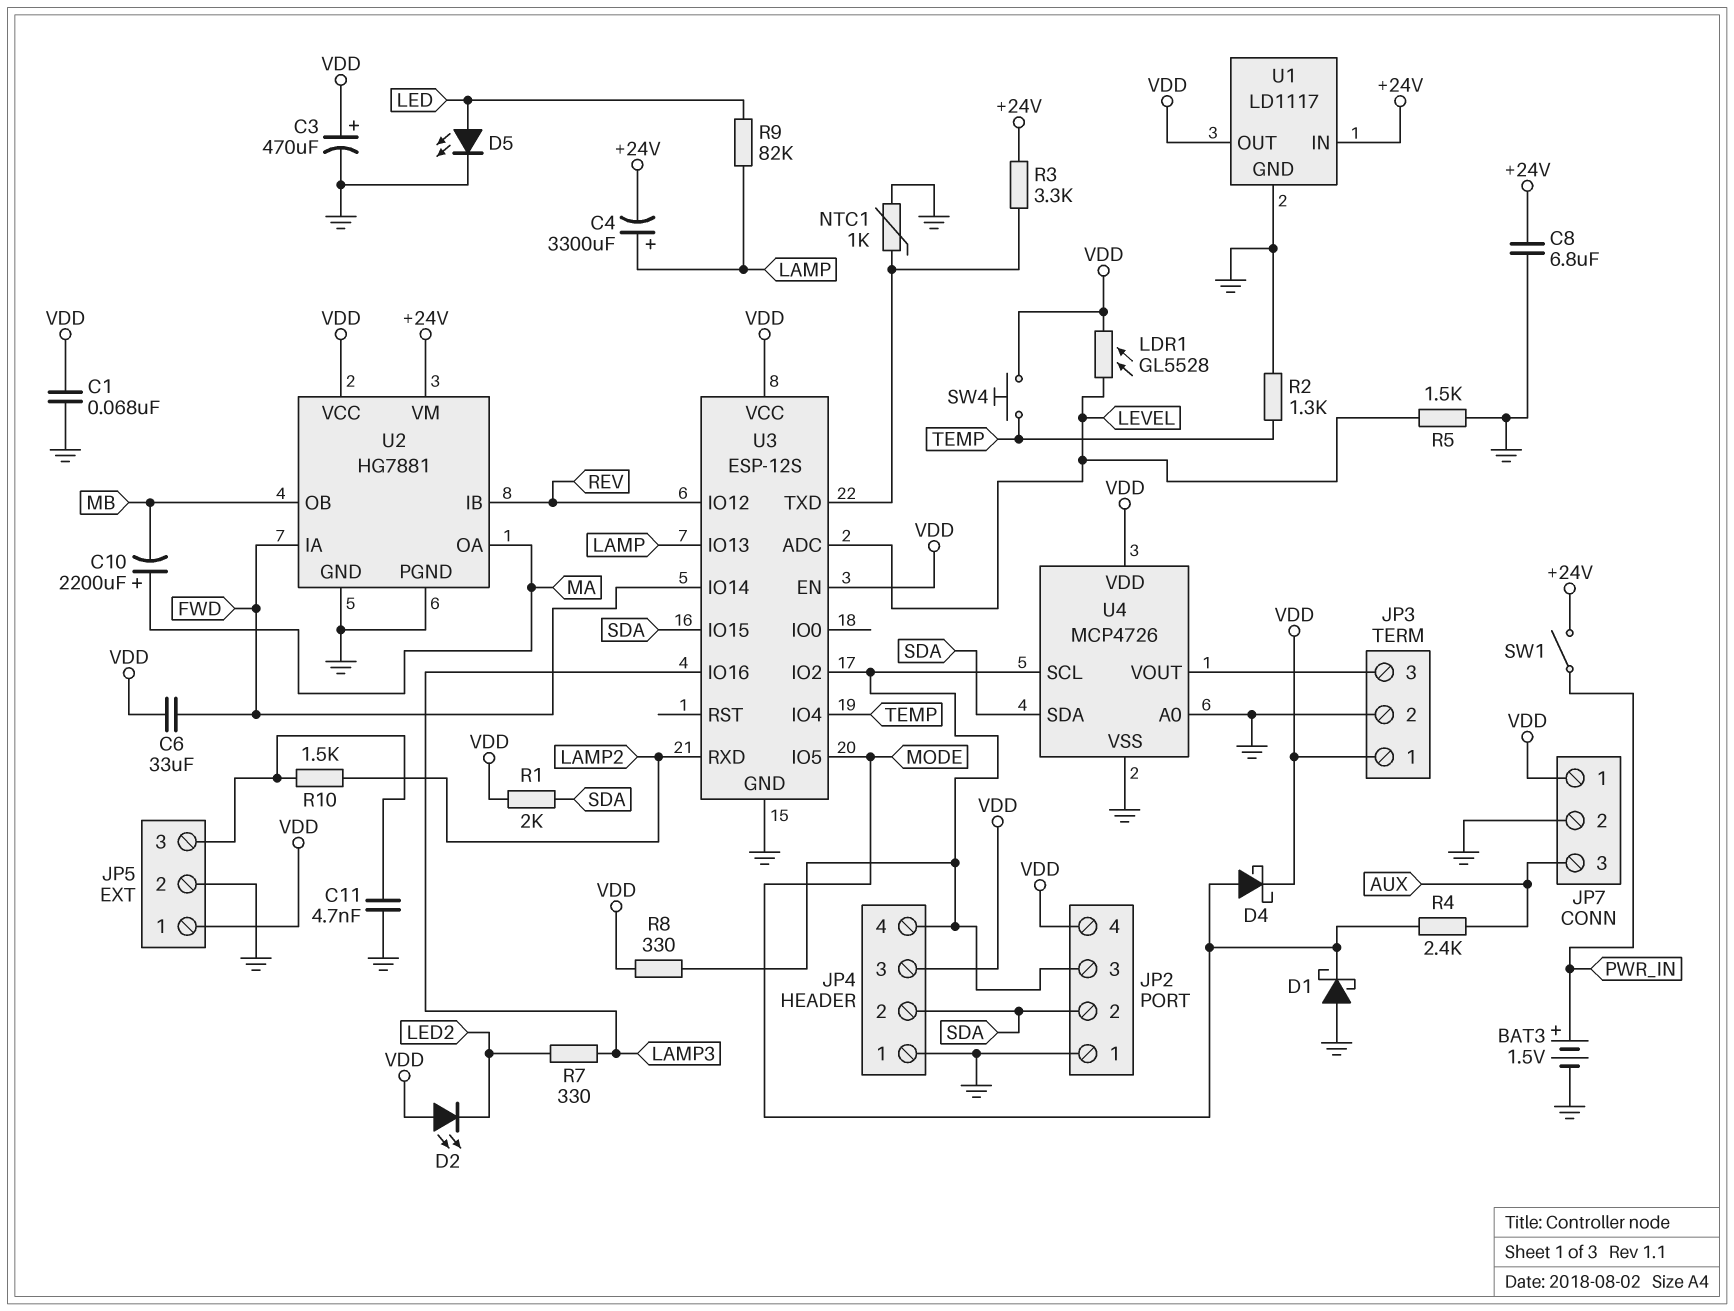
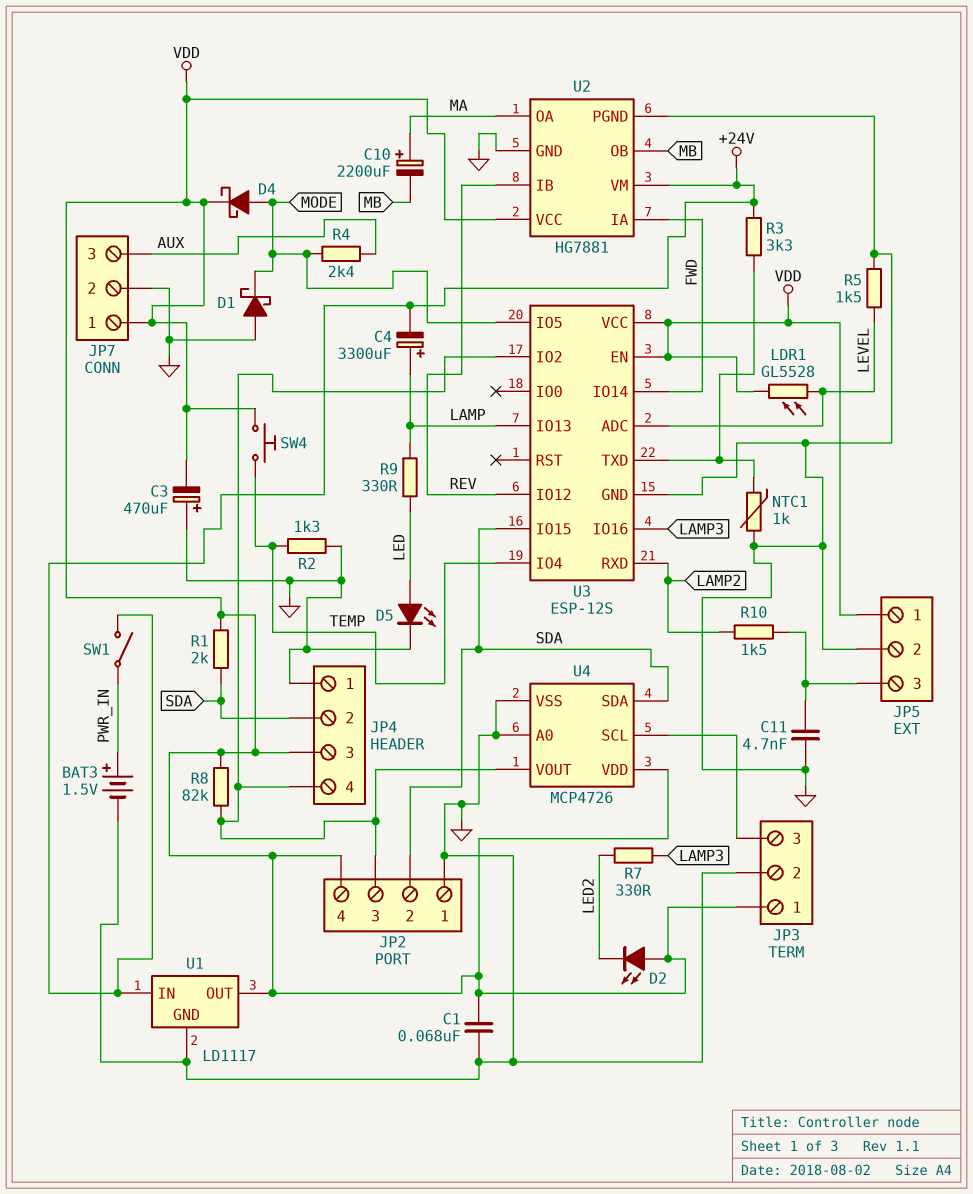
C3: 470uF (plus VDD, minus GND) -> 470uF (plus GND, minus VDD)
C6: 33uF (FWD, VDD) -> none
C8: 6.8uF (+24V, GND) -> none
R8: 330 (JP2/3, VDD) -> 82k (JP2/3, VDD)
R9: 82k (LAMP, LED) -> 330 (LAMP, LED)
U4 pin SCL: JP2/3 -> JP3/3
U4 pin VOUT: JP3/3 -> JP2/3

